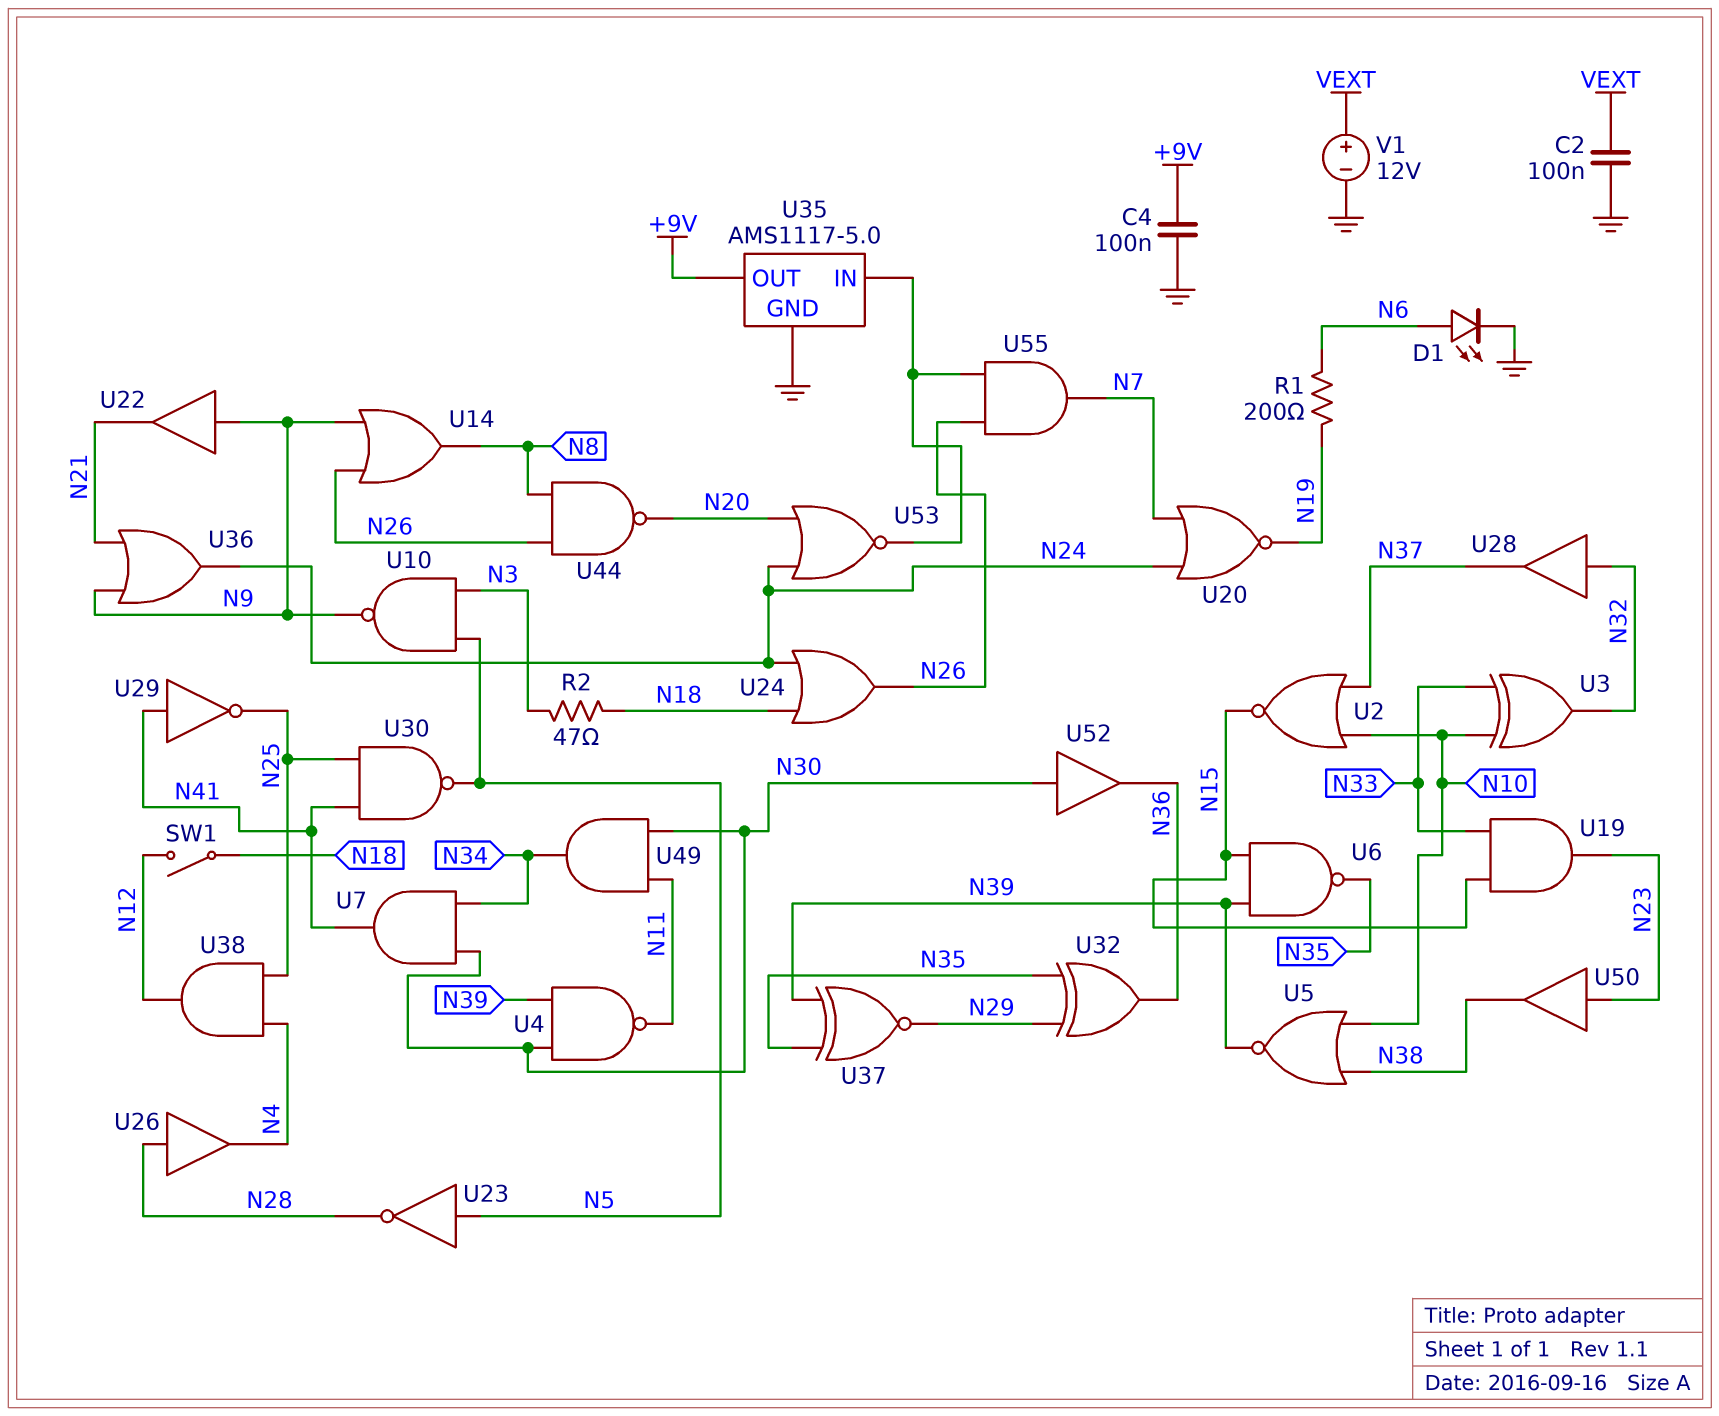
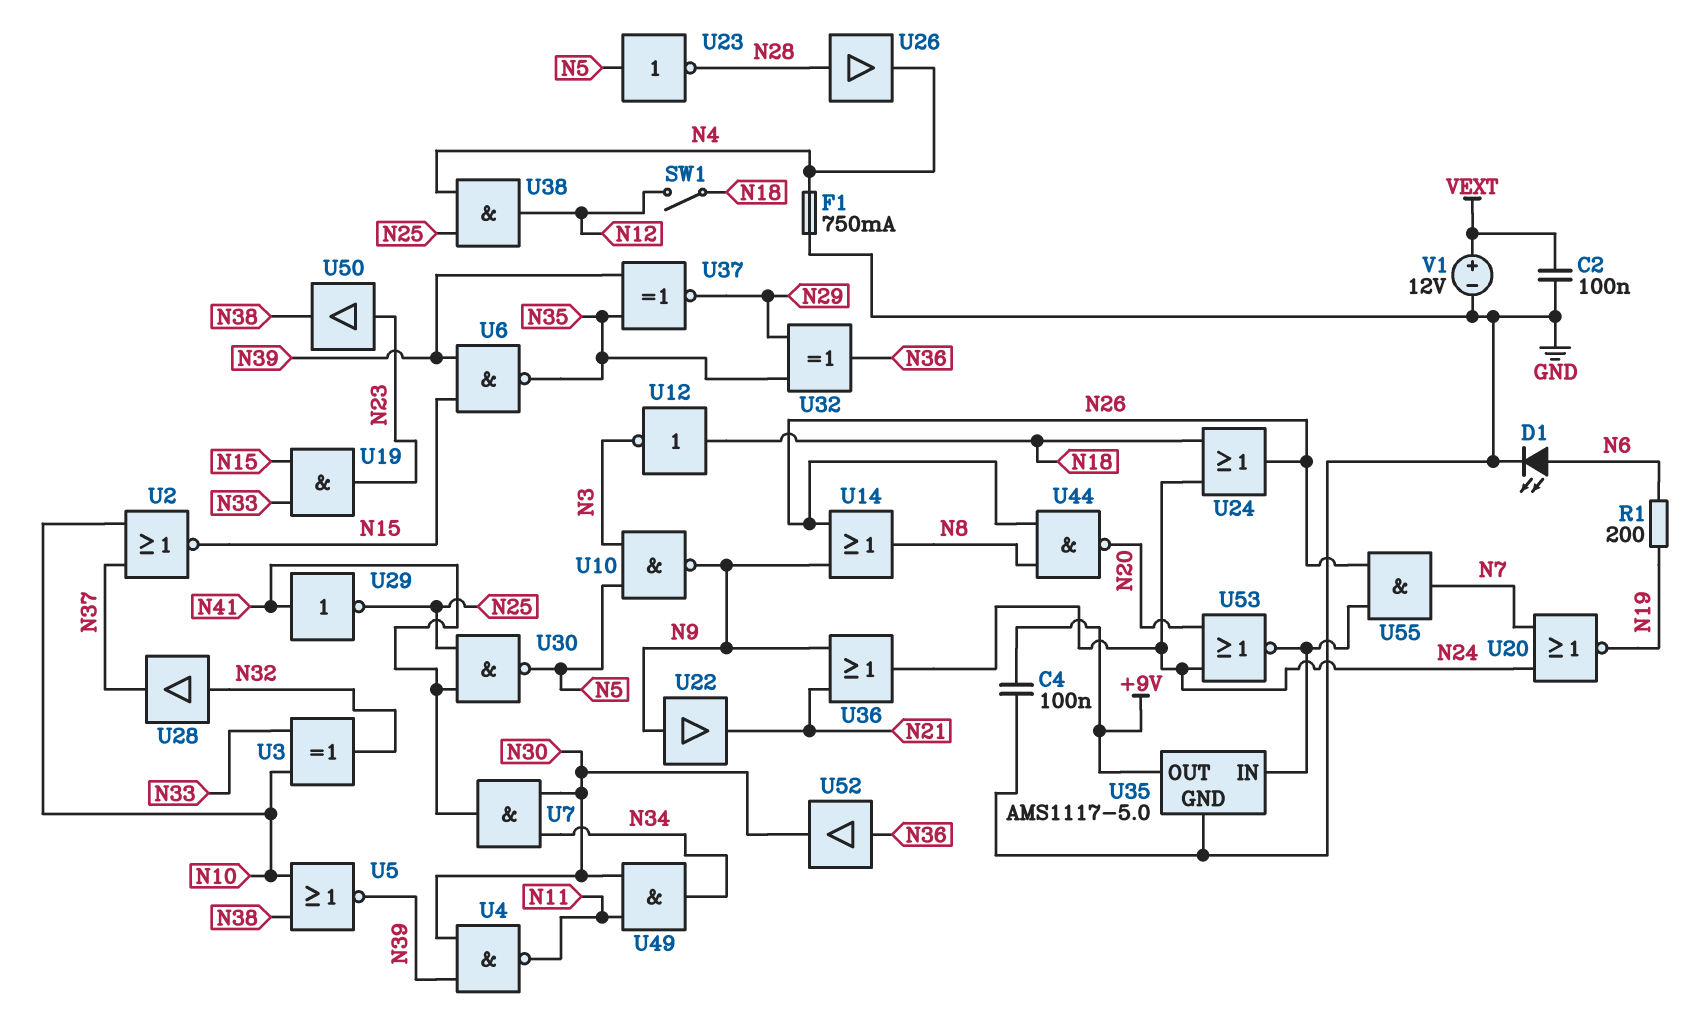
F1: none -> 750mA (GND, N4)
R2: 47 (N3, N18) -> none
U12: none -> NOT (in N18, out N3)
U52: buffer (in N30, out N36) -> buffer (in N36, out N30)

